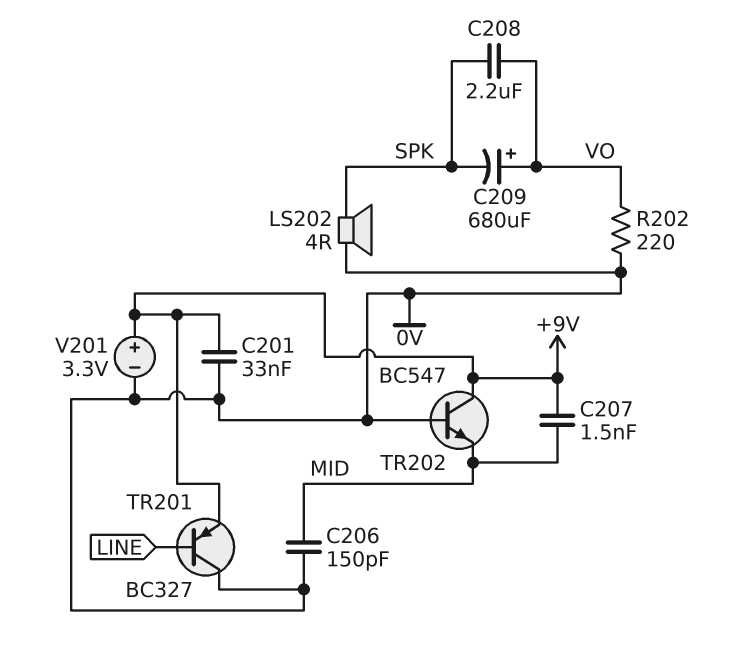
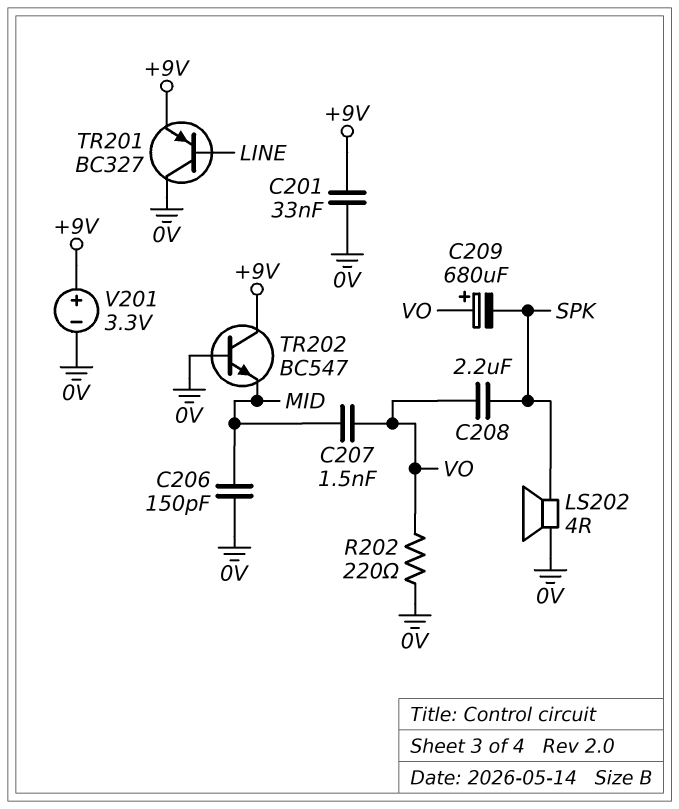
C207: 1.5nF (+9V, MID) -> 1.5nF (MID, VO)

